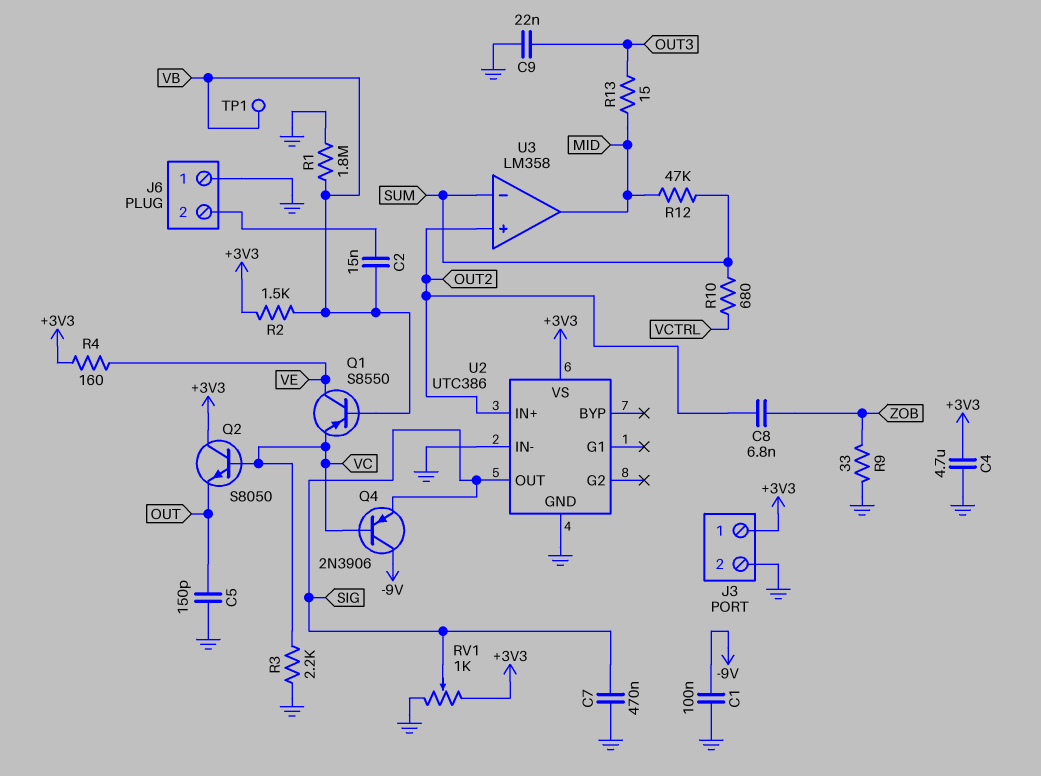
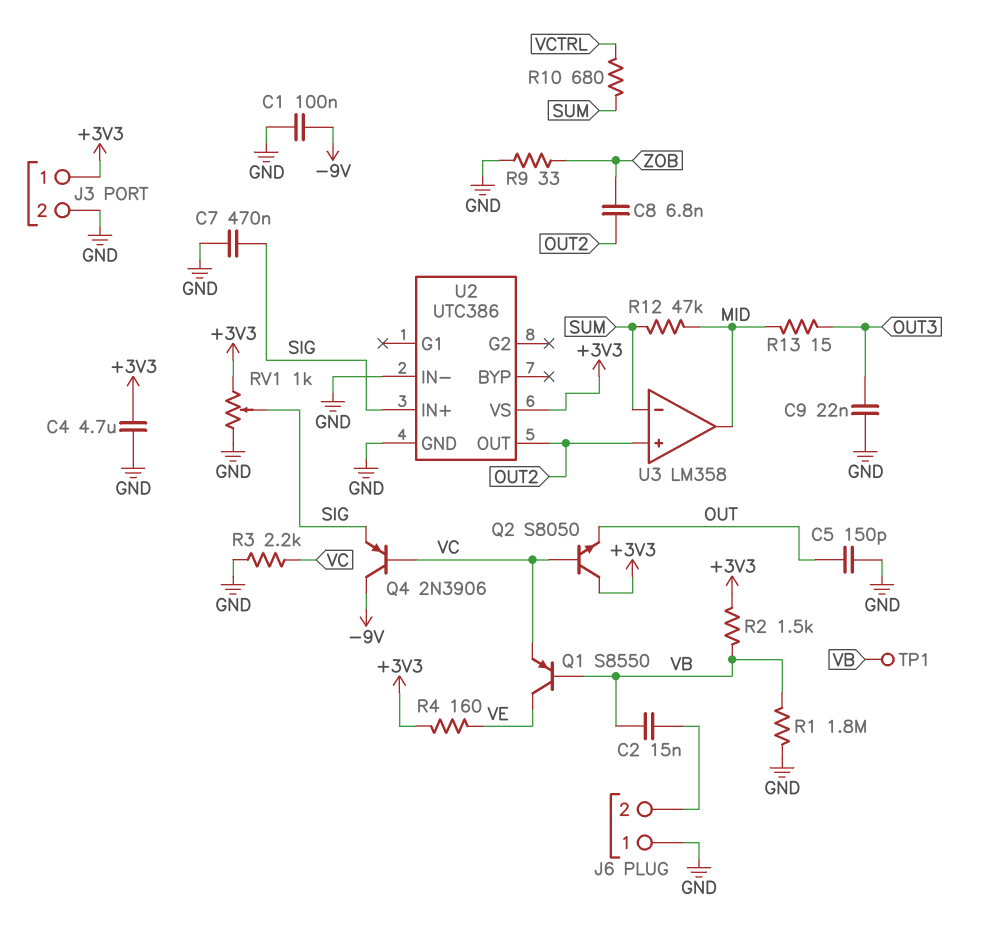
U2 pin IN+: OUT2 -> SIG
U2 pin OUT: SIG -> OUT2

